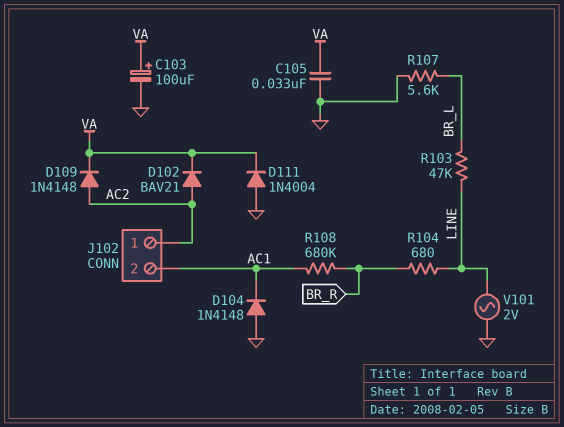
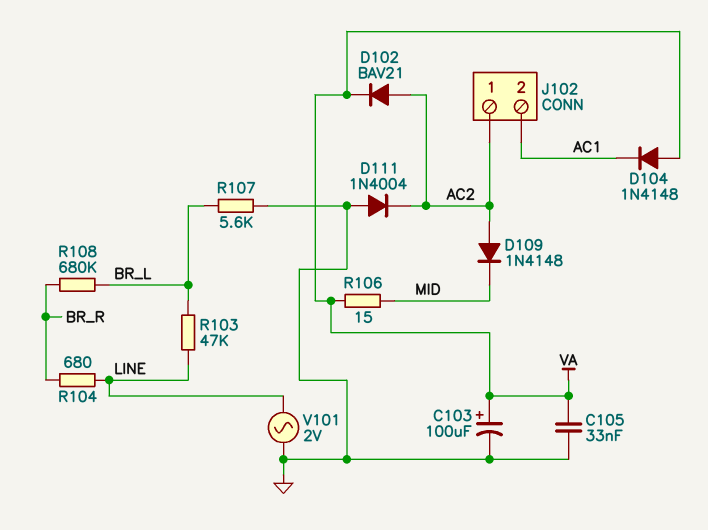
D104: diode 1N4148 (A GND, K AC1) -> diode 1N4148 (A VA, K AC1)
D109: diode 1N4148 (A AC2, K VA) -> diode 1N4148 (A AC2, K MID)
D111: diode 1N4004 (A GND, K VA) -> diode 1N4004 (A GND, K AC2)
R106: none -> 15 (MID, VA)
R108: 680k (AC1, BR_R) -> 680k (BR_L, BR_R)

